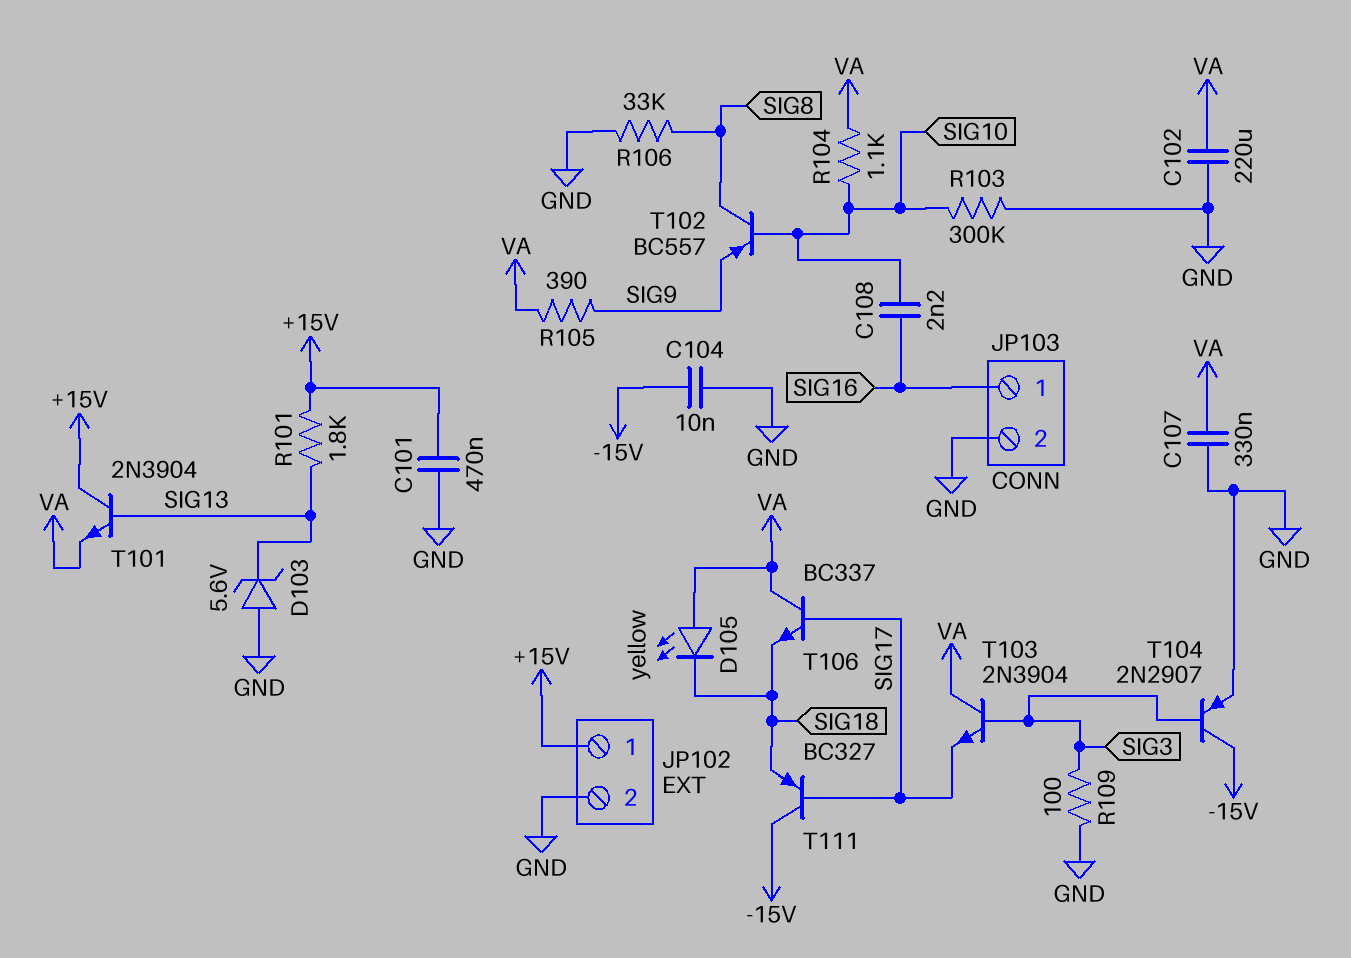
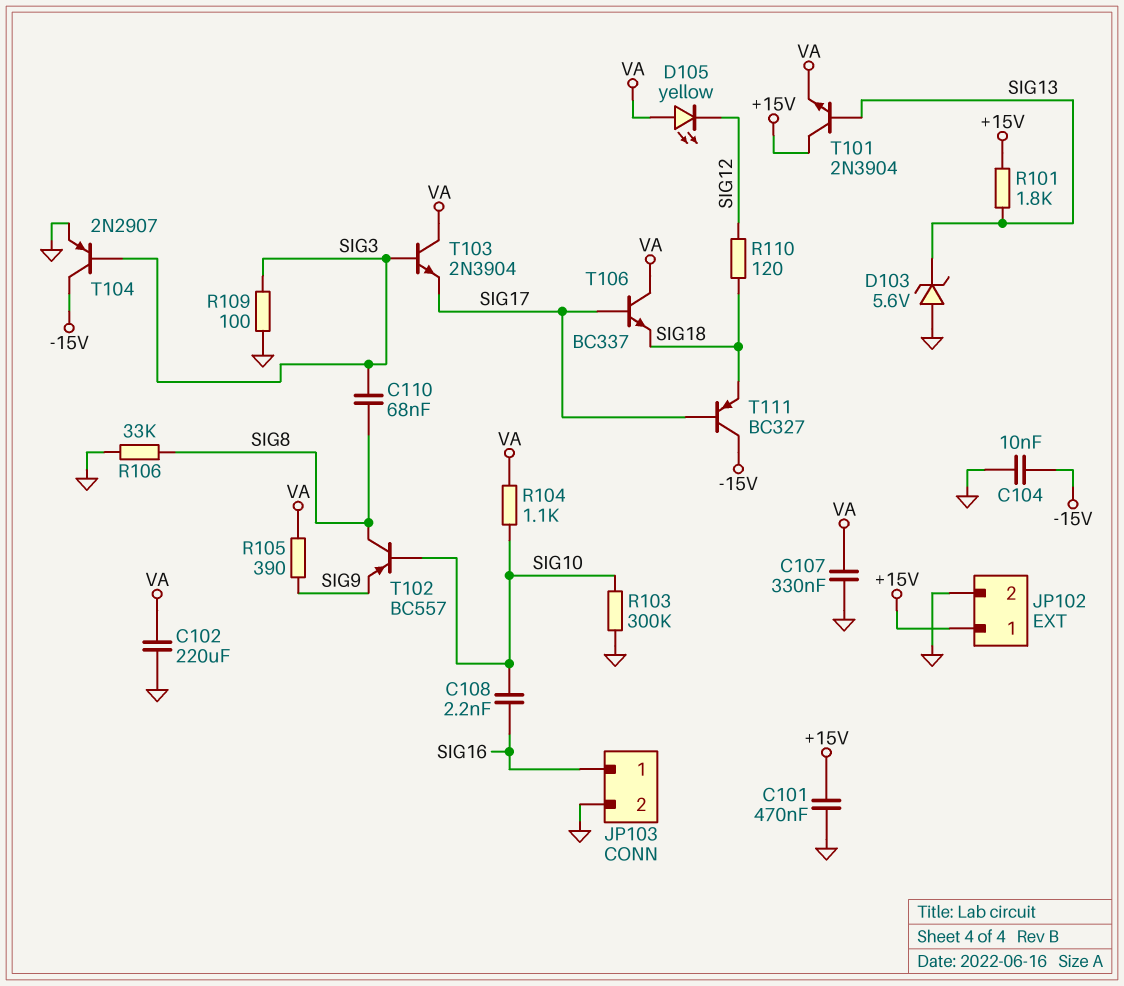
C110: none -> 68nF (SIG3, SIG8)
D105: LED yellow (A VA, K SIG18) -> LED yellow (A VA, K SIG12)
R110: none -> 120 (SIG12, SIG18)

